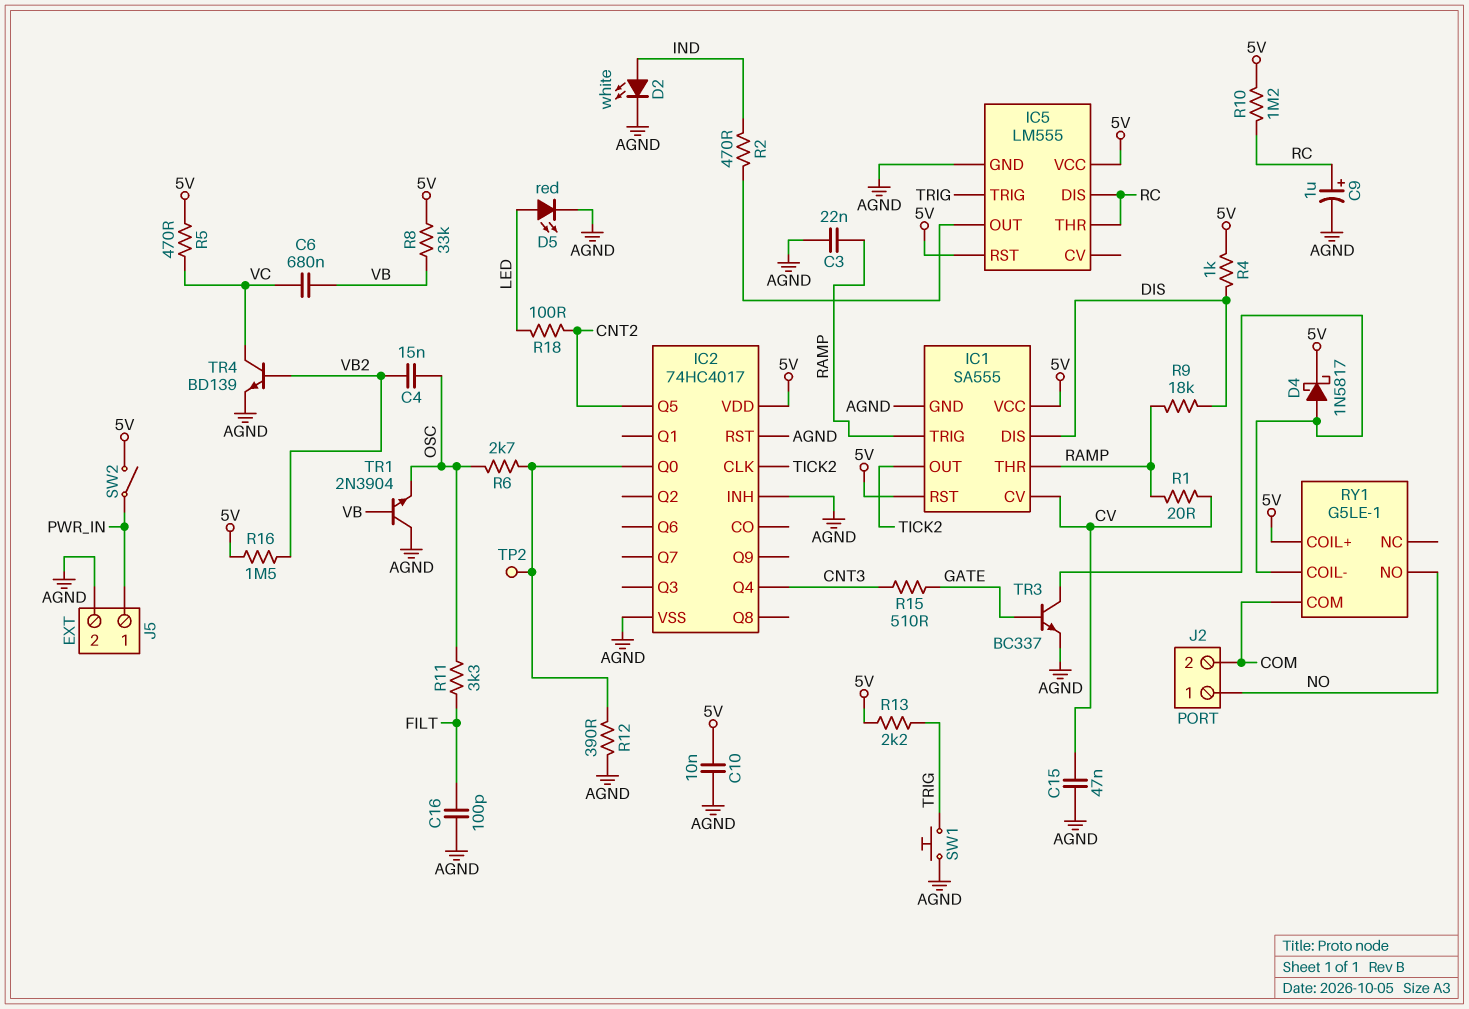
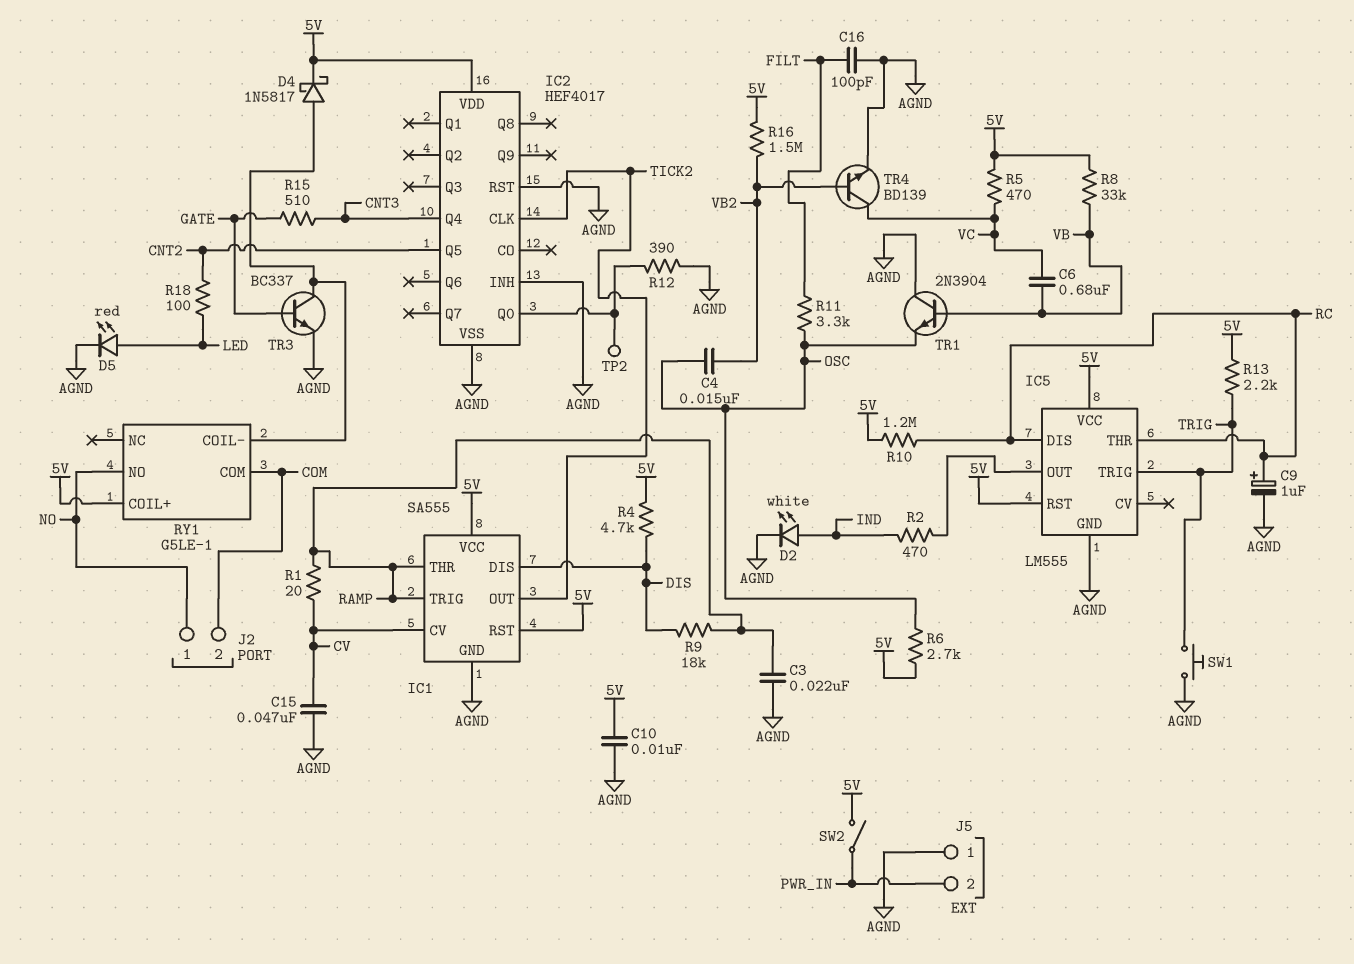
IC2: 74HC4017 -> HEF4017
J5 pin 1: PWR_IN -> AGND
J5 pin 2: AGND -> PWR_IN
R4: 1k (5V, DIS) -> 4.7k (5V, DIS)
R6: 2.7k (IC2/Q0, OSC) -> 2.7k (5V, OSC)

